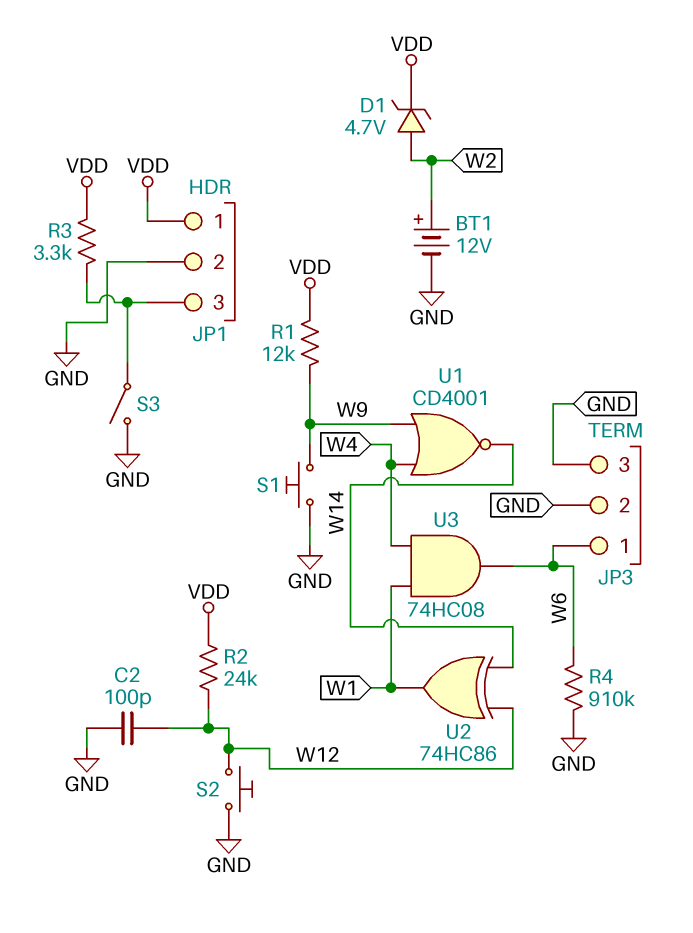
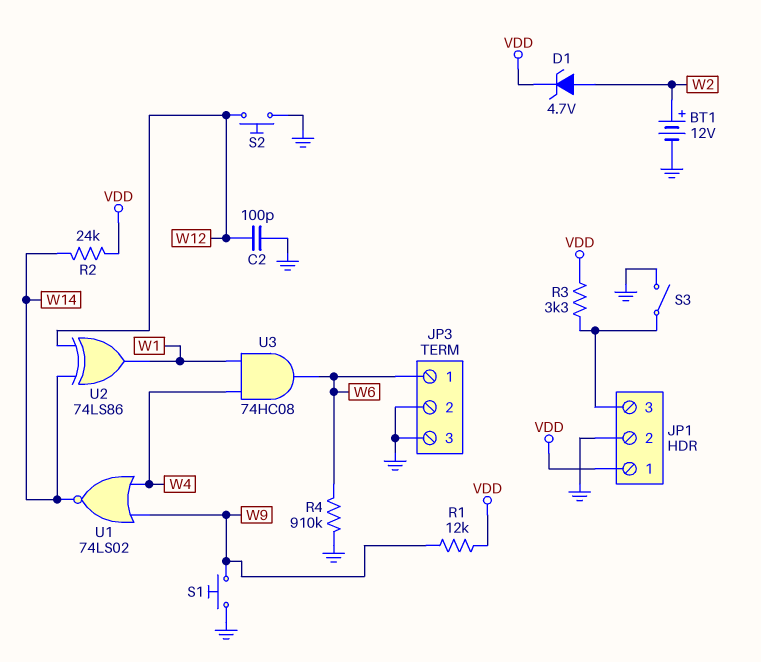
R2: 24k (VDD, W12) -> 24k (VDD, W14)
U1: NOR CD4001 (in W4, in W9, out W14) -> NOR 74LS02 (in W4, in W9, out W14)
U2: XOR 74HC86 (in W12, in W14, out W1) -> XOR 74LS86 (in W12, in W14, out W1)

